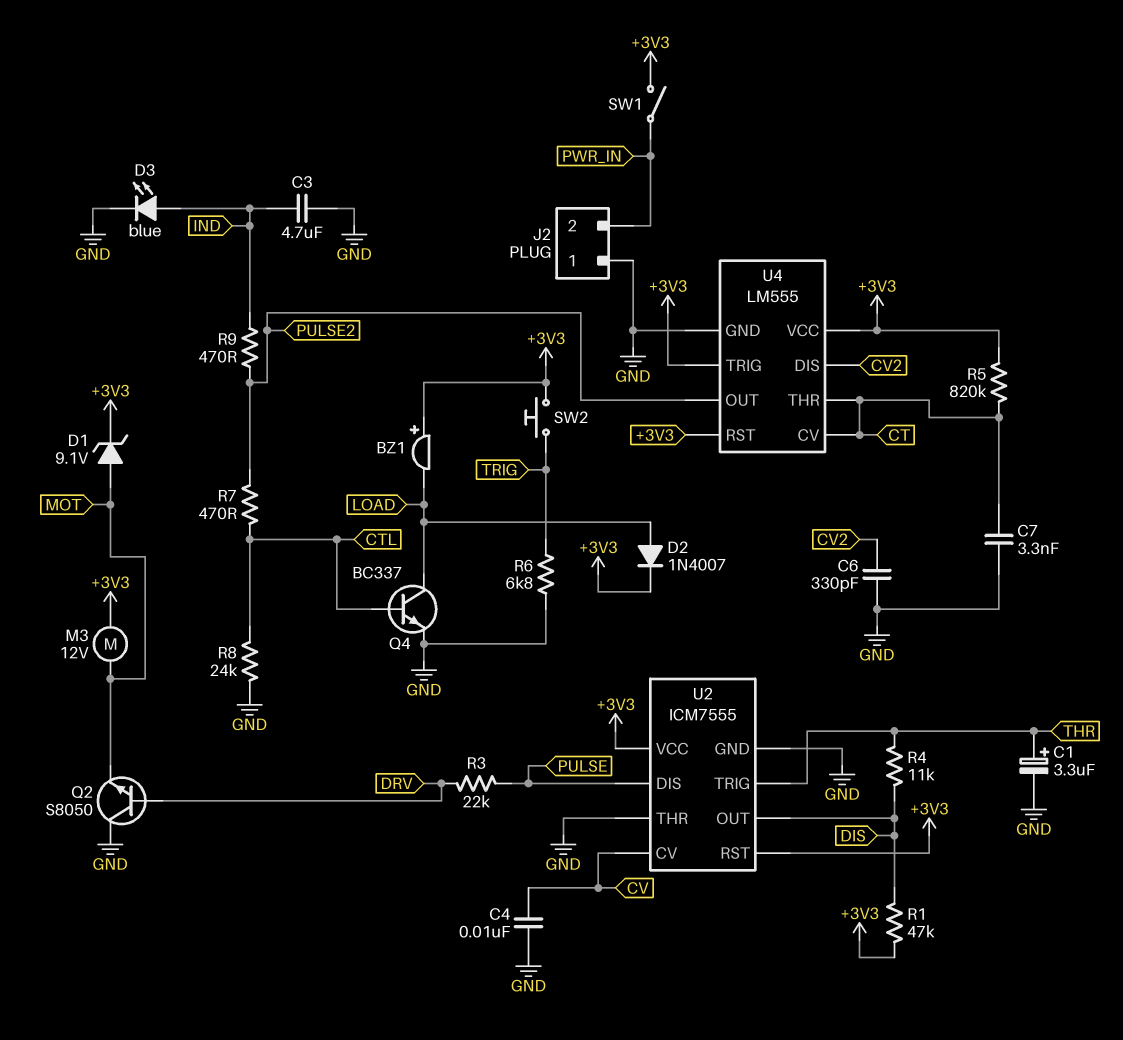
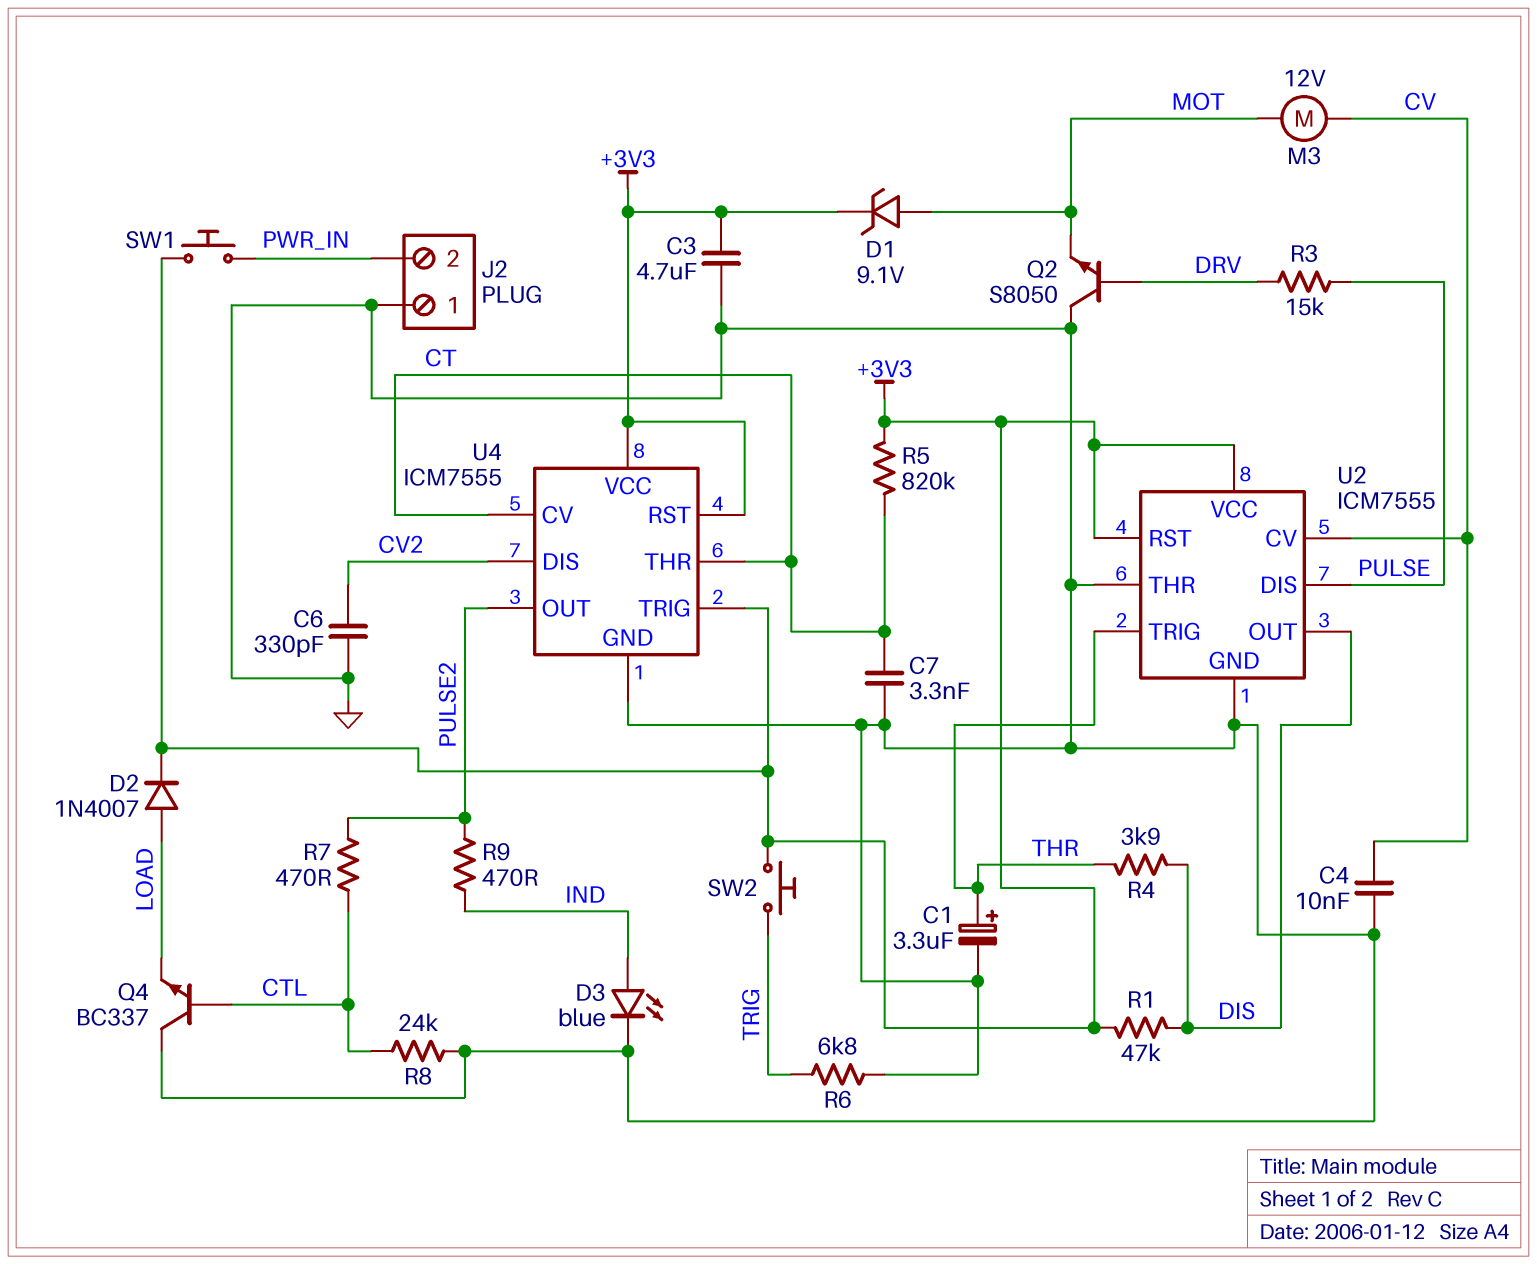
BZ1: buzzer (plus +3V3, minus LOAD) -> none
C3: 4.7uF (GND, IND) -> 4.7uF (+3V3, GND)
M3: motor 12V (+3V3, MOT) -> motor 12V (CV, MOT)
Q4: NPN BC337 (B CTL, C LOAD, E GND) -> NPN BC337 (B CTL, C GND, E LOAD)
R3: 22k (DRV, PULSE) -> 15k (DRV, PULSE)
R4: 11k (DIS, THR) -> 3.9k (DIS, THR)
SW1: switch (+3V3, PWR_IN) -> button (+3V3, PWR_IN)
U4: LM555 -> ICM7555

